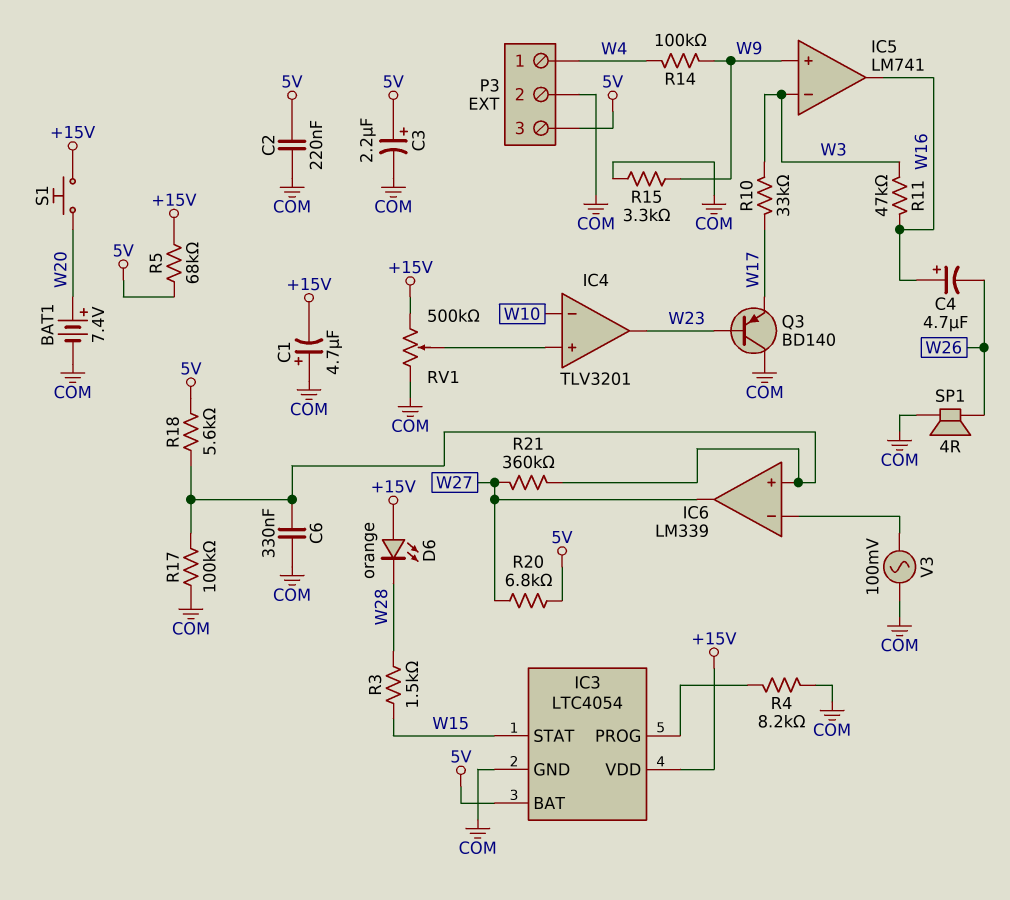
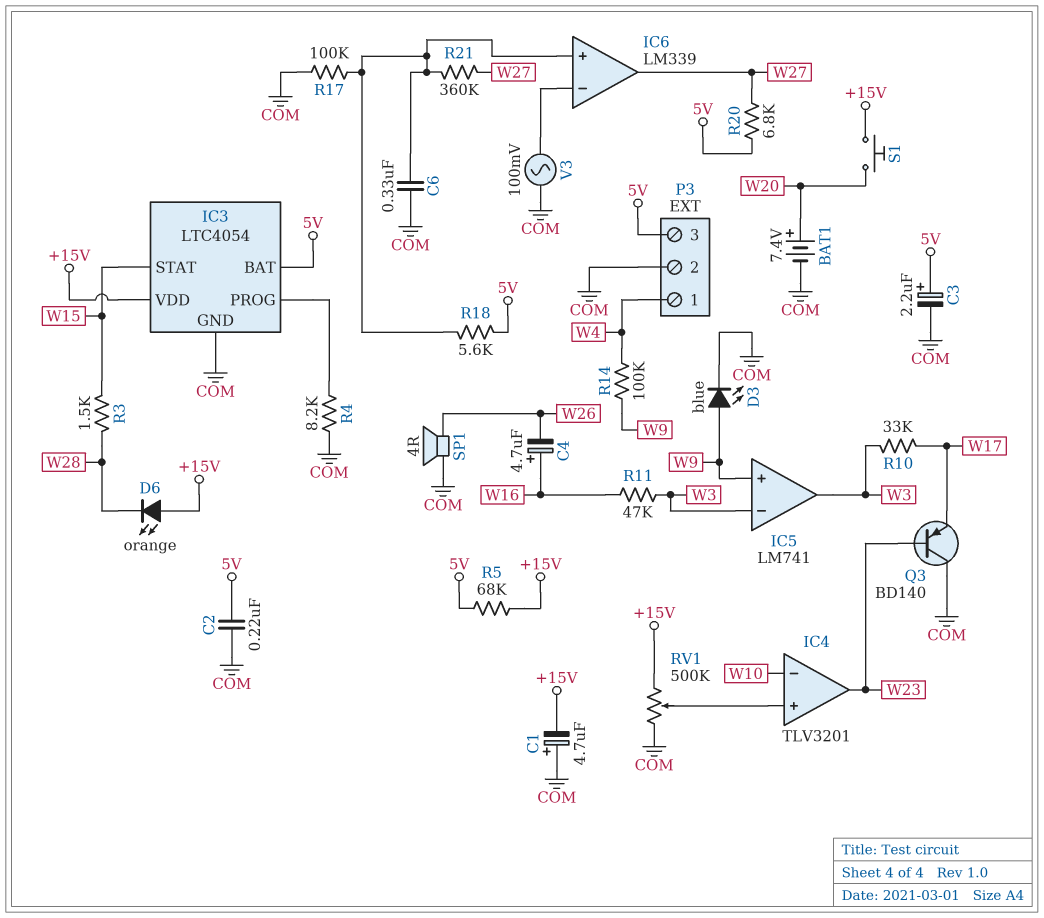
D3: none -> LED blue (A W9, K COM)
IC5 pin out: W16 -> W3
R15: 3.3k (COM, W9) -> none

